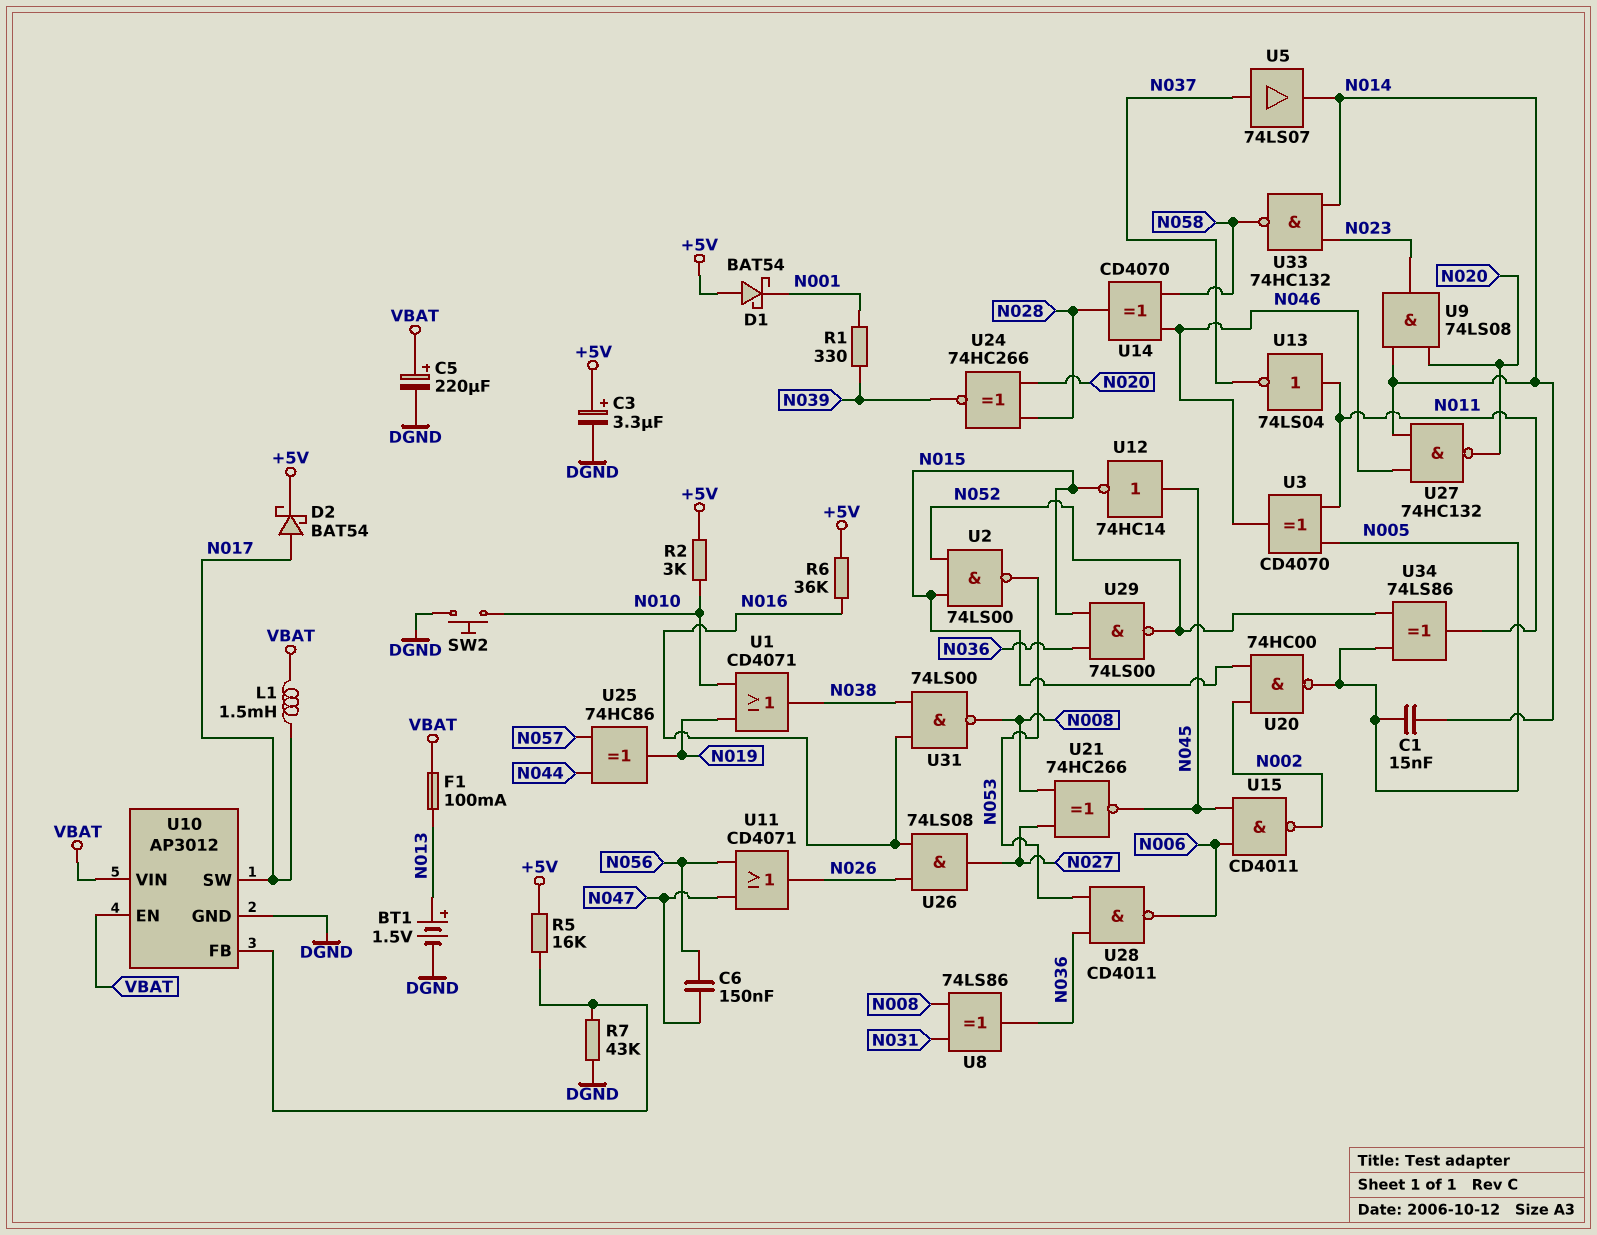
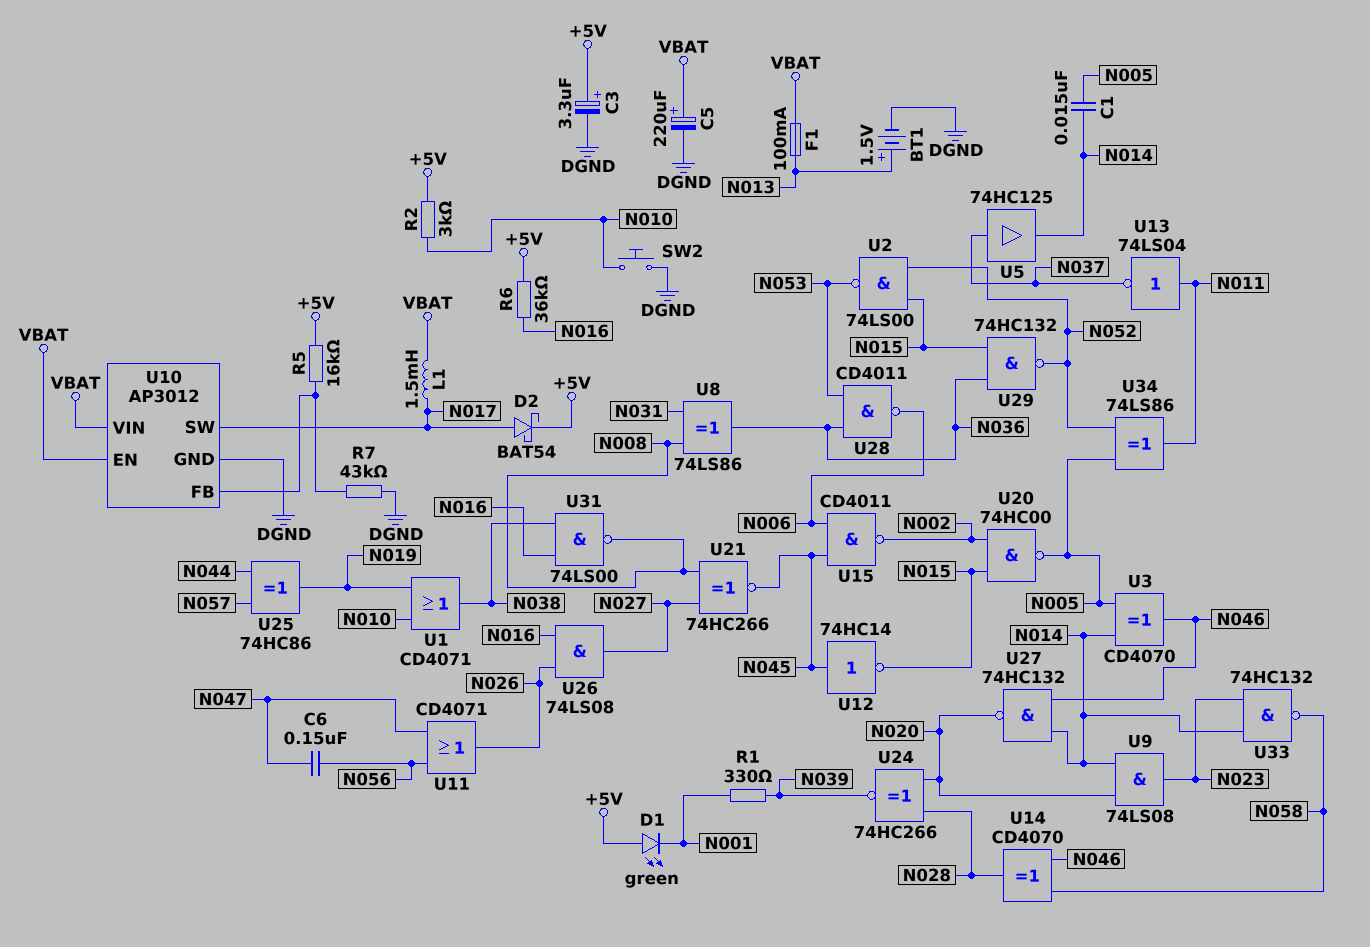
D1: schottky BAT54 (A +5V, K N001) -> LED green (A +5V, K N001)
U3: XOR CD4070 (in N005, in N011, out N046) -> XOR CD4070 (in N005, in N014, out N046)
U5: buffer 74LS07 (in N037, out N014) -> buffer 74HC125 (in N037, out N014)
U29: NAND 74LS00 (in N015, in N036, out N052) -> NAND 74HC132 (in N015, in N036, out N052)

